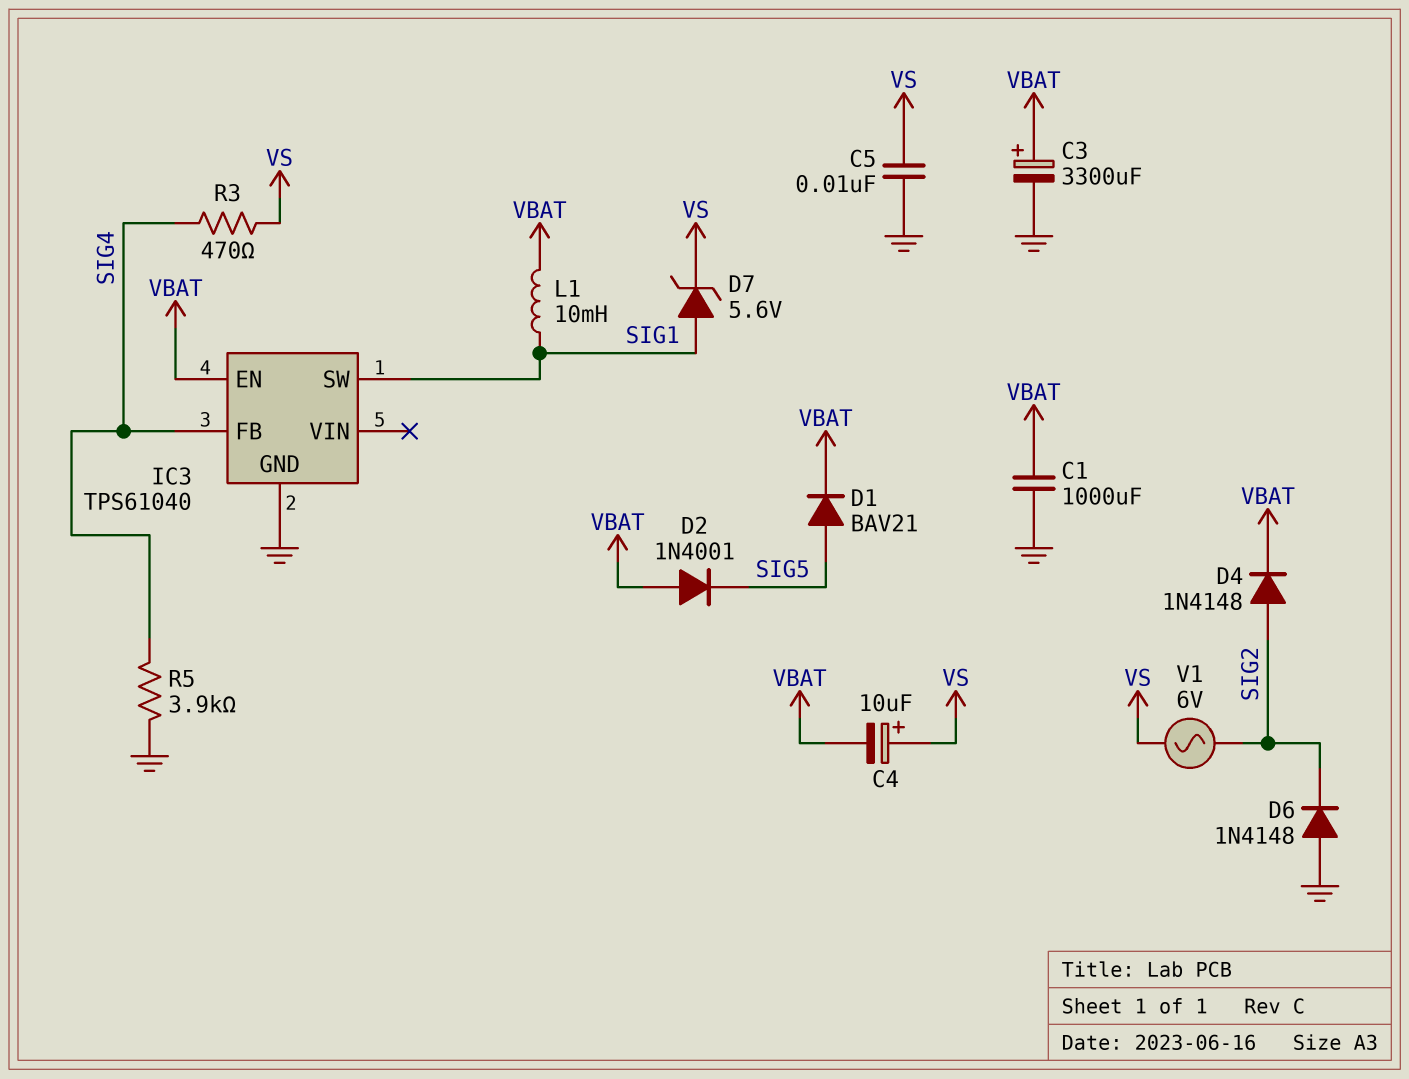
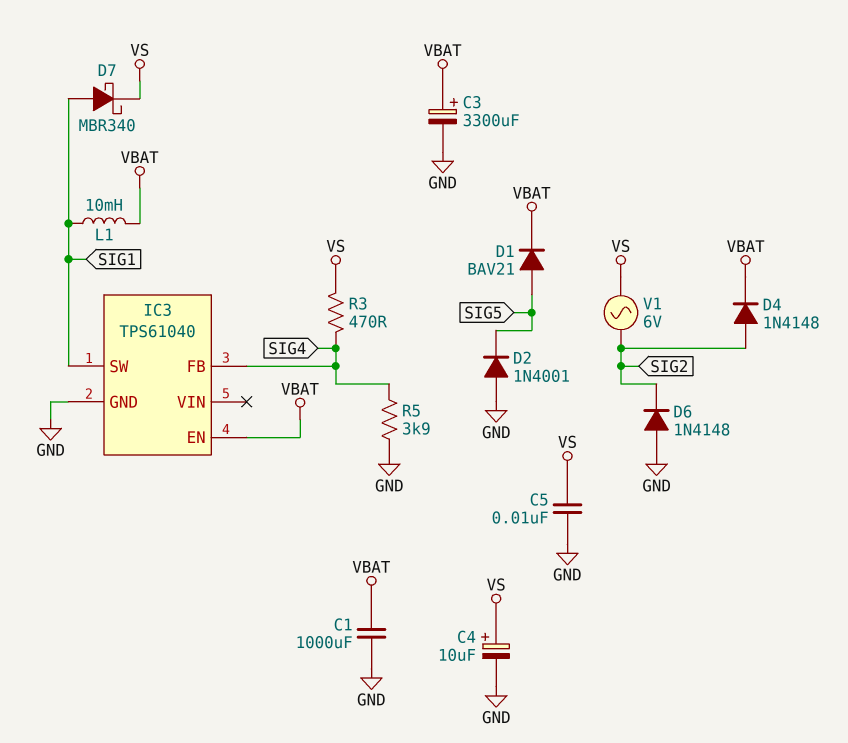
C4: 10uF (plus VS, minus VBAT) -> 10uF (plus VS, minus GND)
D2: diode 1N4001 (A VBAT, K SIG5) -> diode 1N4001 (A GND, K SIG5)
D7: zener 5.6V (A SIG1, K VS) -> schottky MBR340 (A SIG1, K VS)

